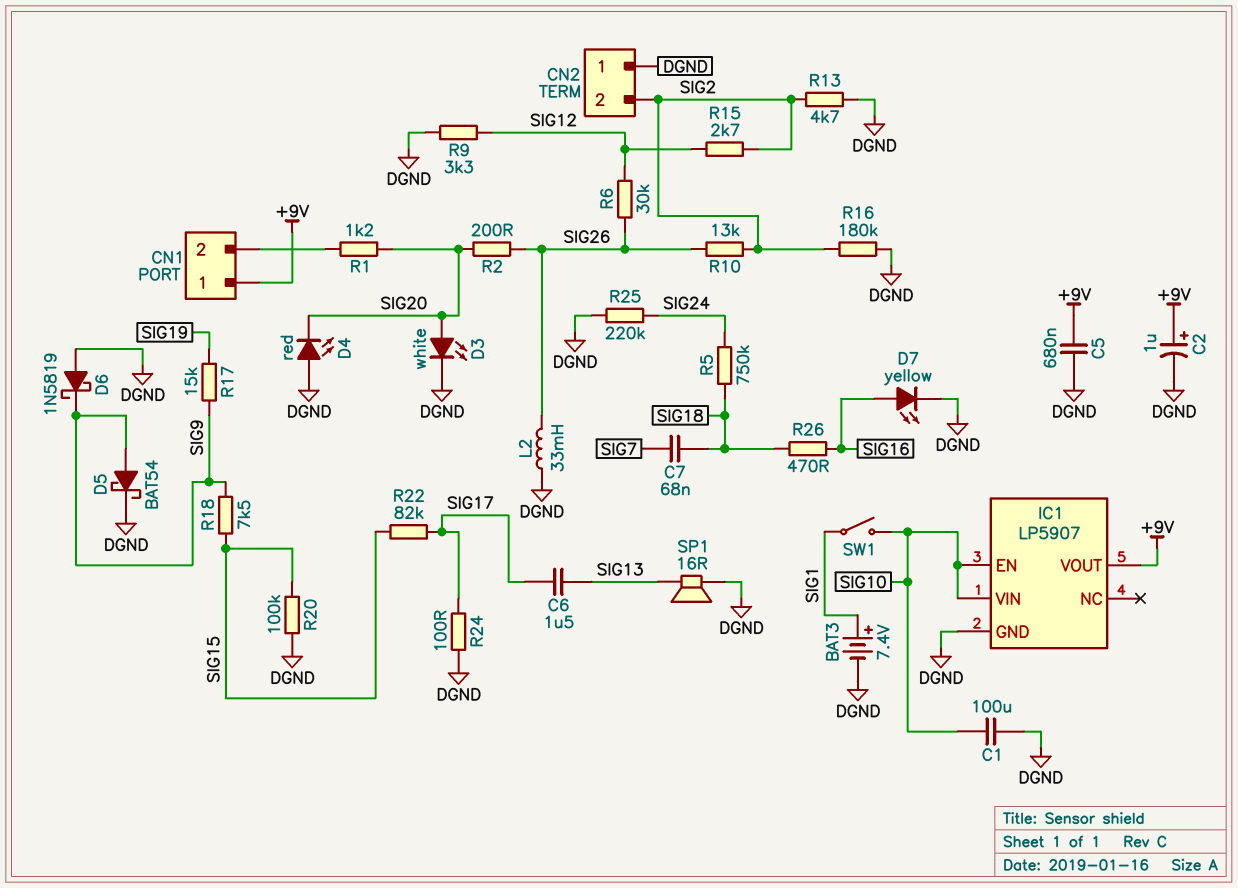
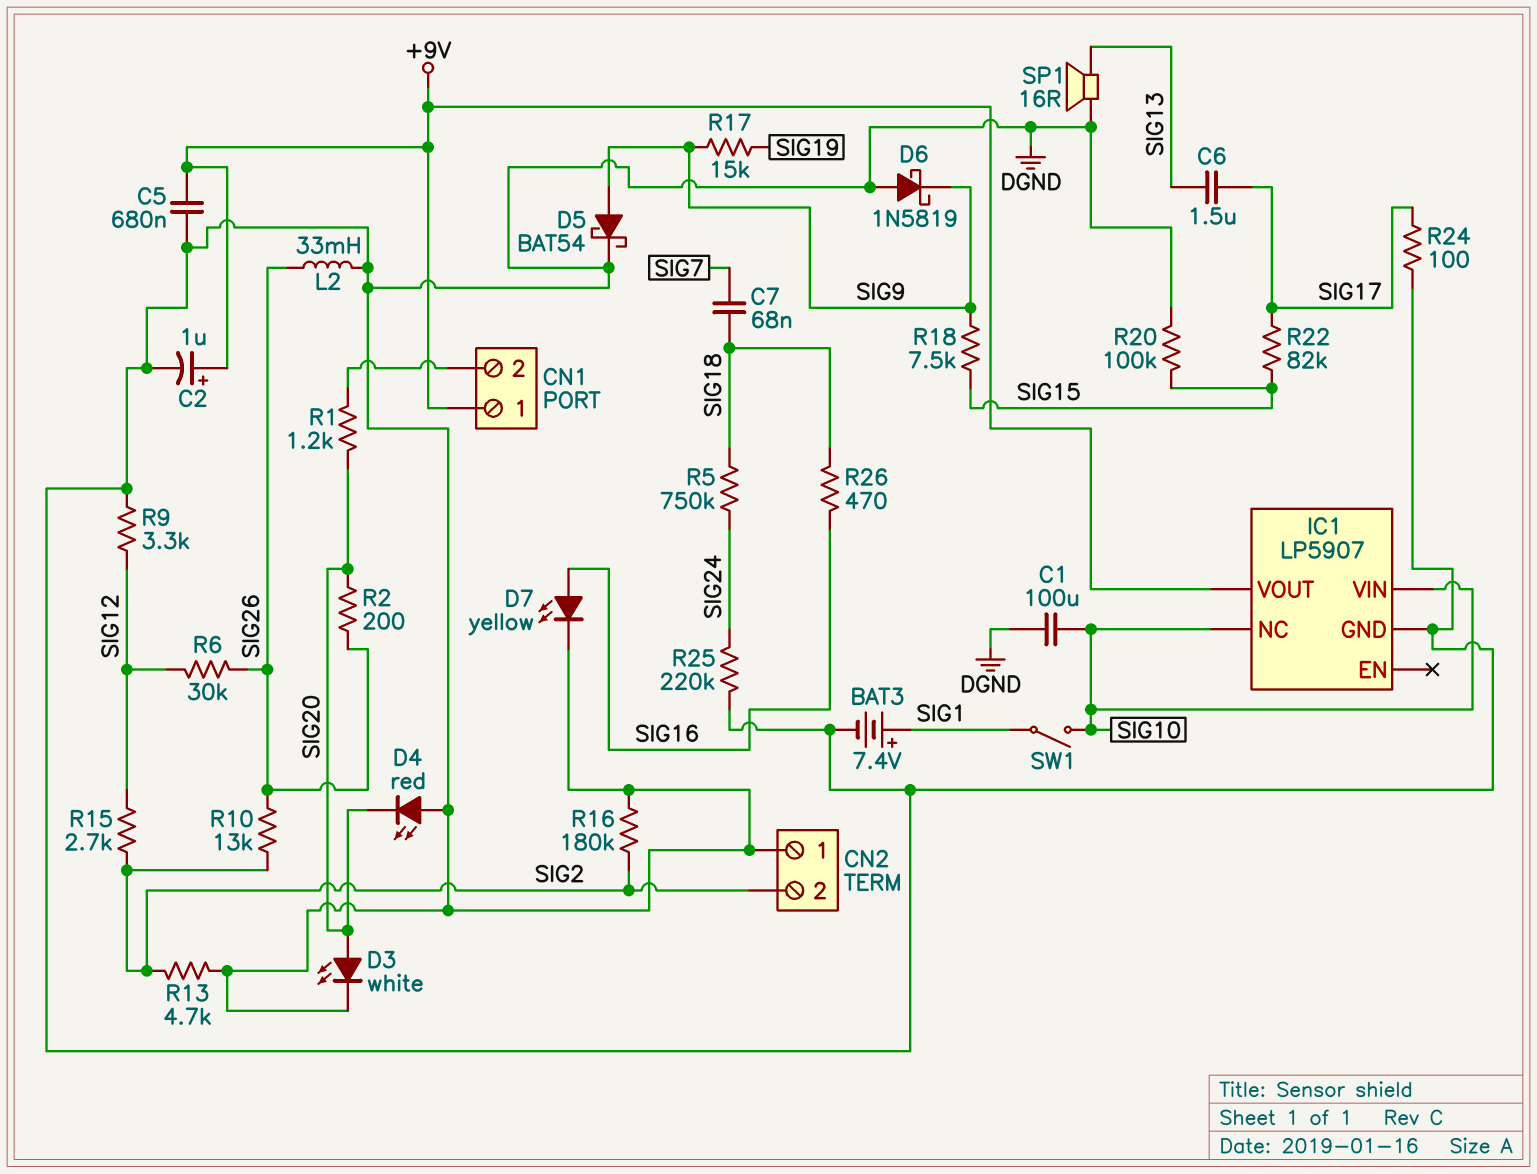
IC1 pin EN: SIG10 -> none
IC1 pin NC: none -> SIG10

